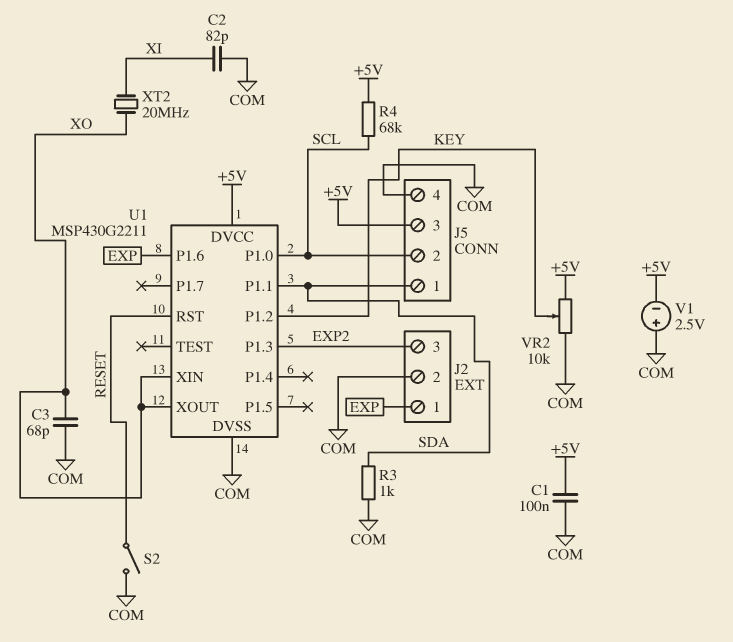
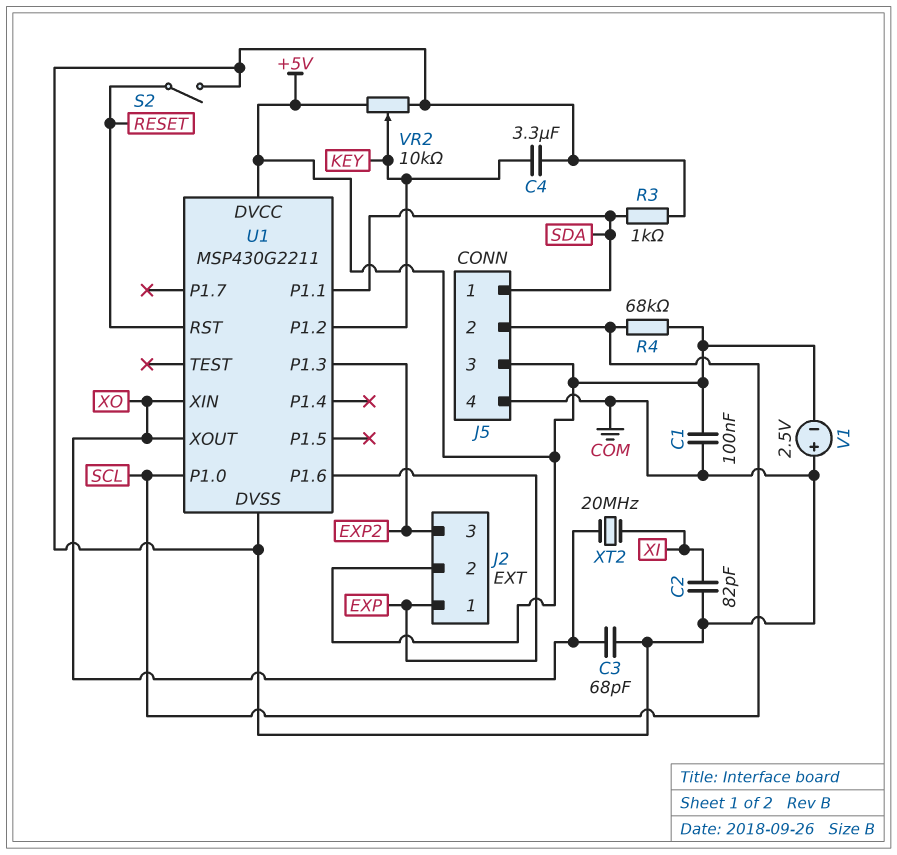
C4: none -> 3.3uF (COM, KEY)
J2 pin 2: COM -> +5V

